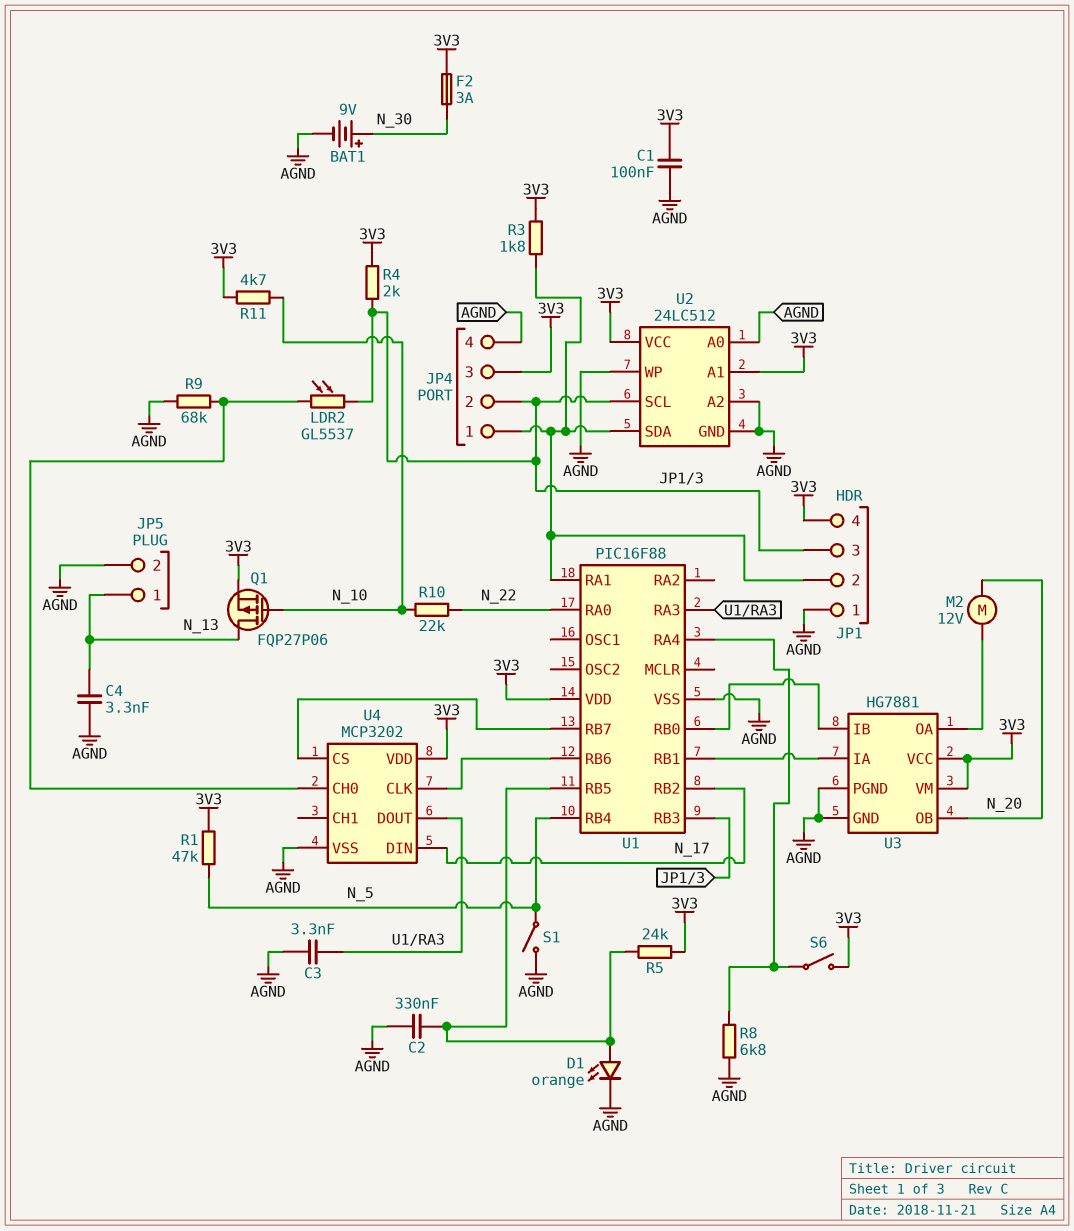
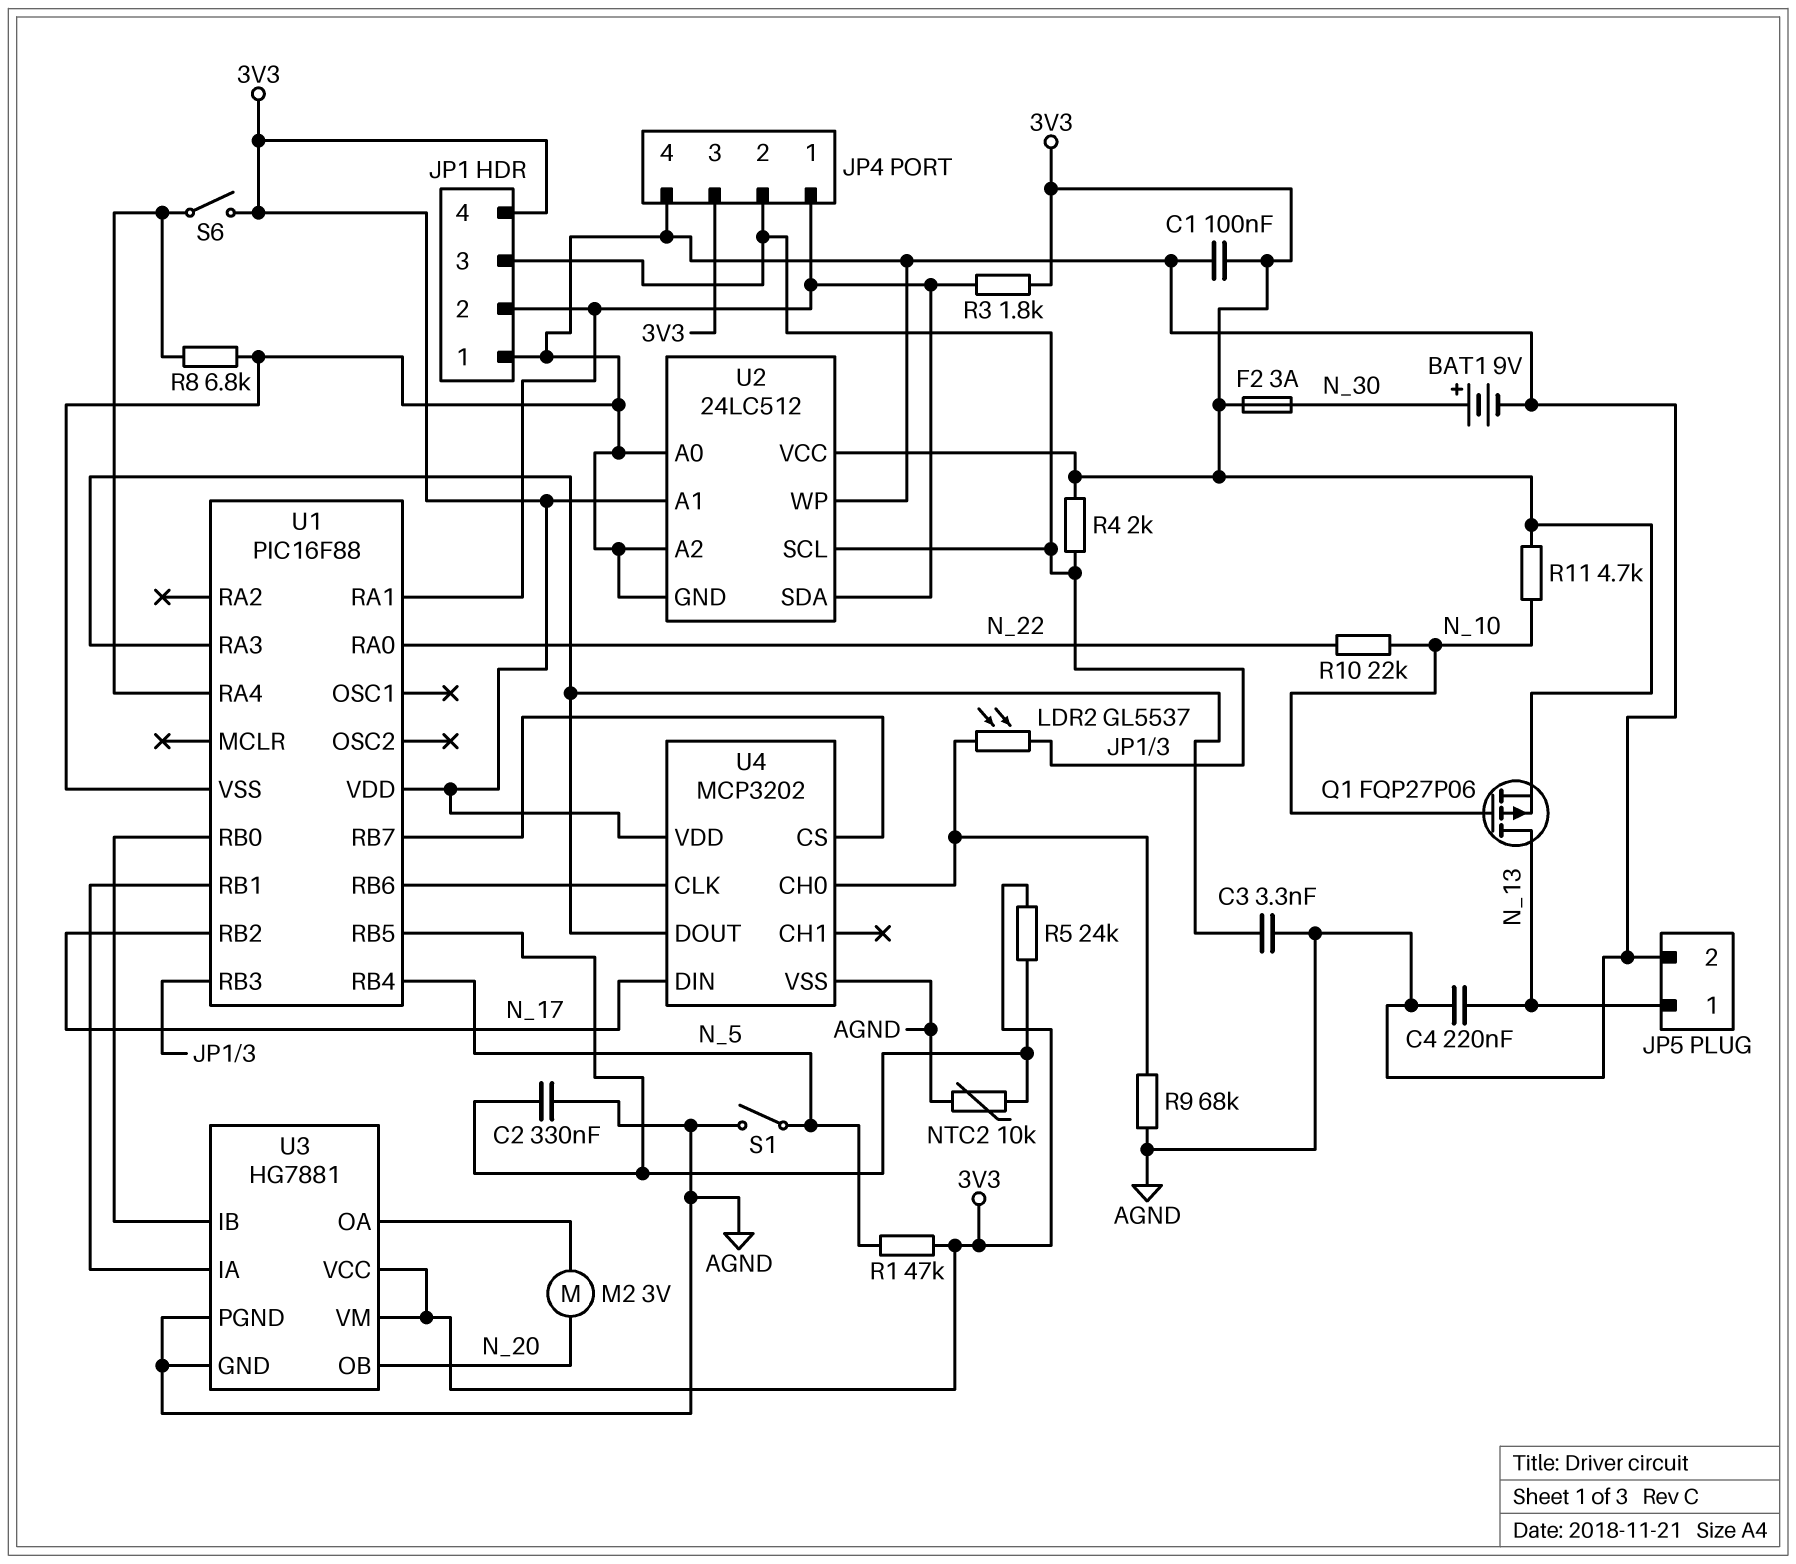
C4: 3.3nF (AGND, N_13) -> 220nF (AGND, N_13)
D1: LED orange (A U1/RB5, K AGND) -> none
M2: motor 12V (N_20, U3/OA) -> motor 3V (N_20, U3/OA)
NTC2: none -> 10k (AGND, U1/RB5)

